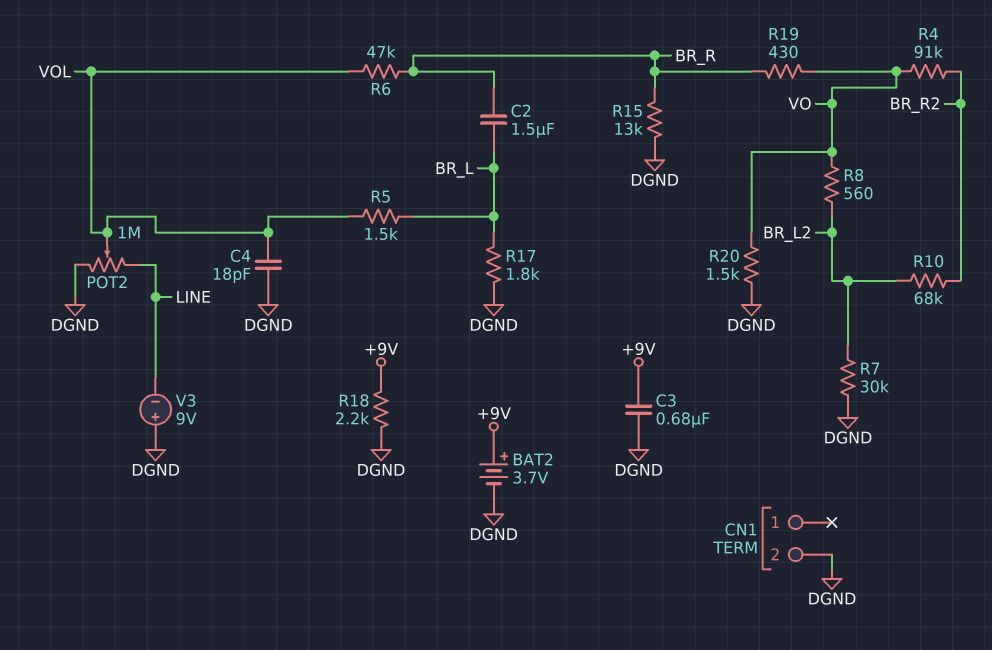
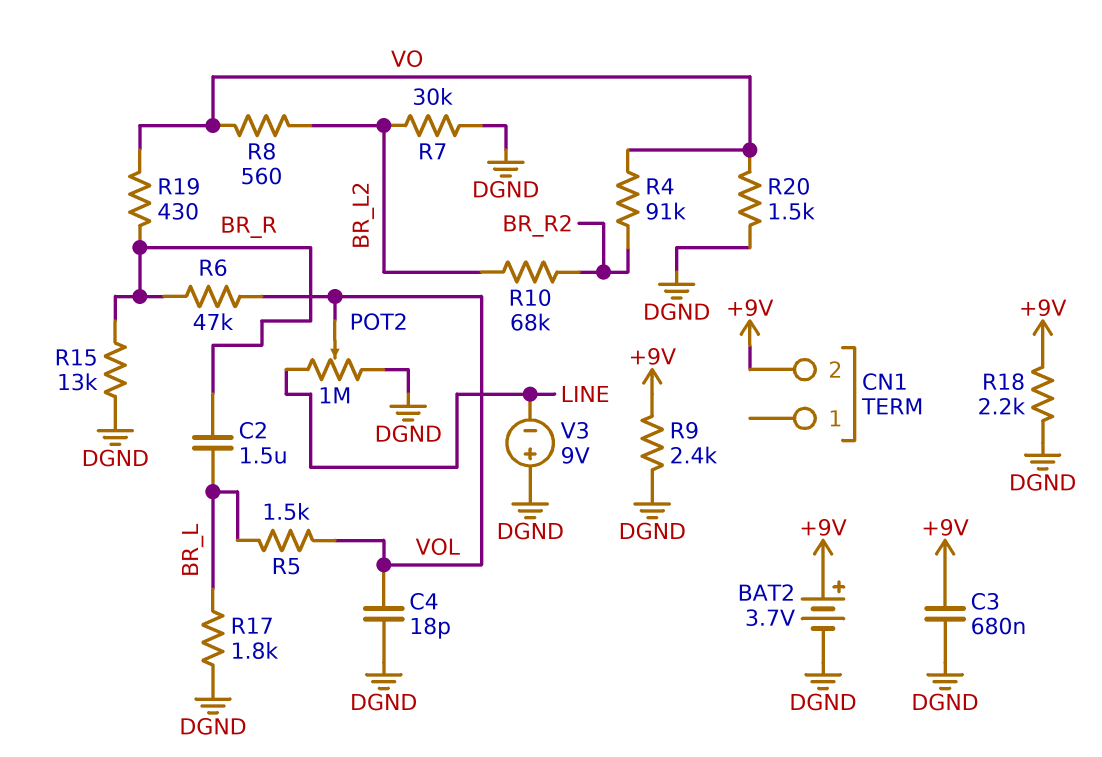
CN1 pin 2: DGND -> +9V
R9: none -> 2.4k (+9V, DGND)

